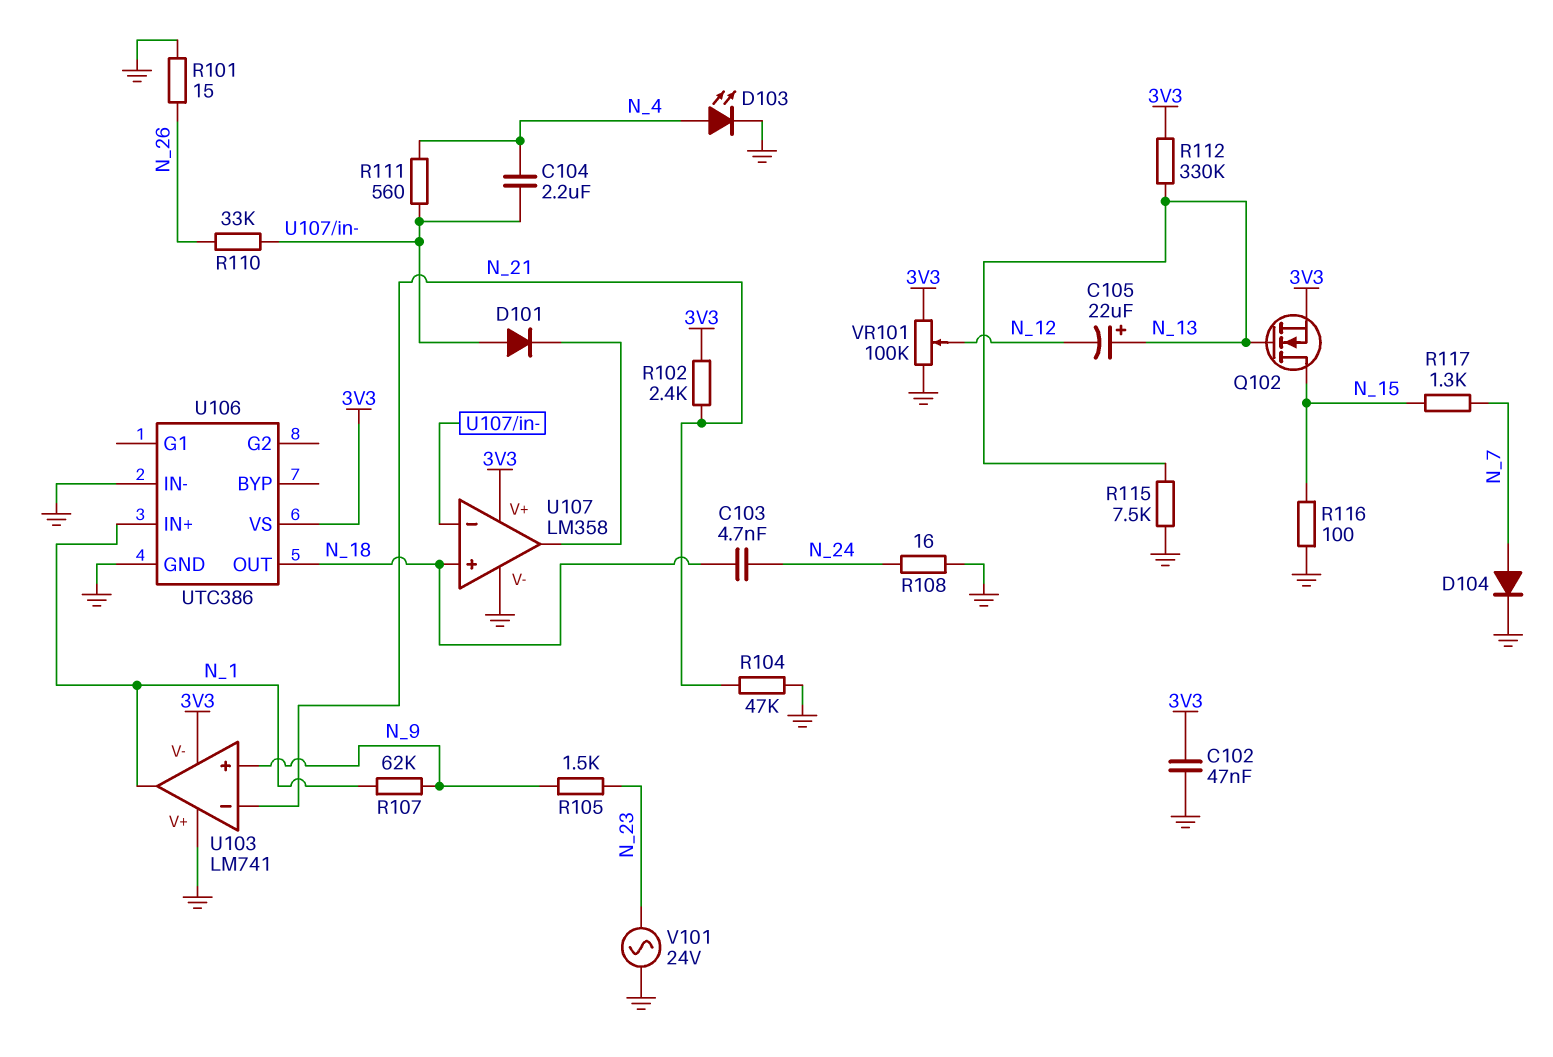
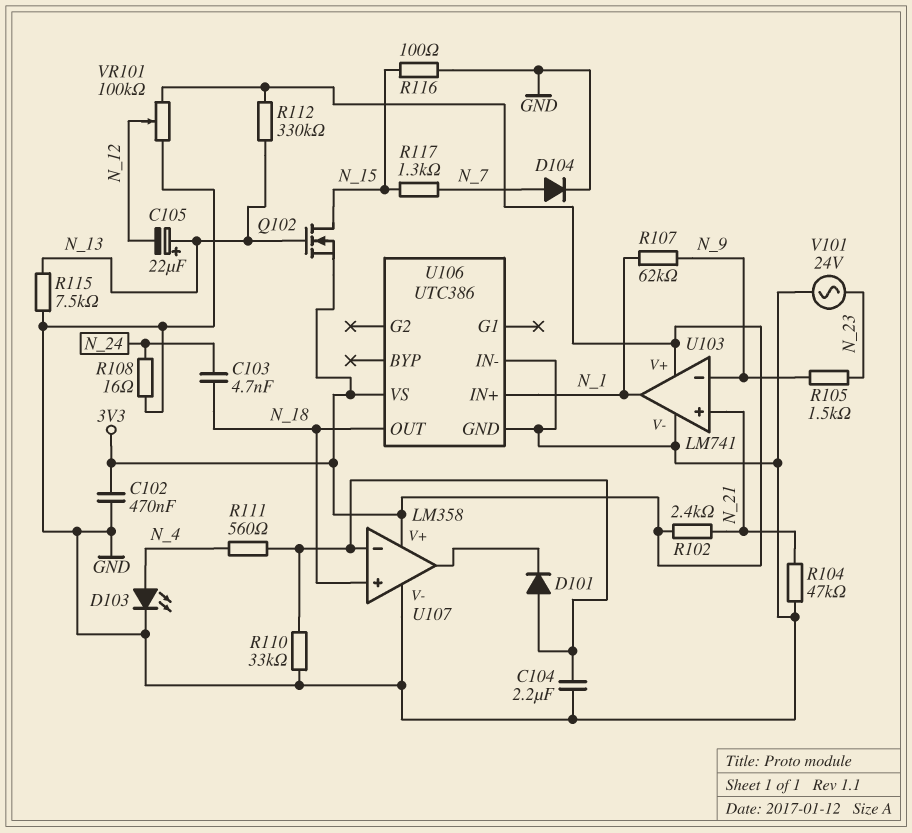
C102: 47nF (3V3, GND) -> 470nF (3V3, GND)
C104: 2.2uF (N_4, U107/in-) -> 2.2uF (GND, U107/in-)
R101: 15 (GND, N_26) -> none
R110: 33k (N_26, U107/in-) -> 33k (GND, U107/in-)
U103 pin V+: GND -> 3V3
U103 pin V-: 3V3 -> GND
U103 pin in+: N_9 -> N_21
U103 pin in-: N_21 -> N_9

